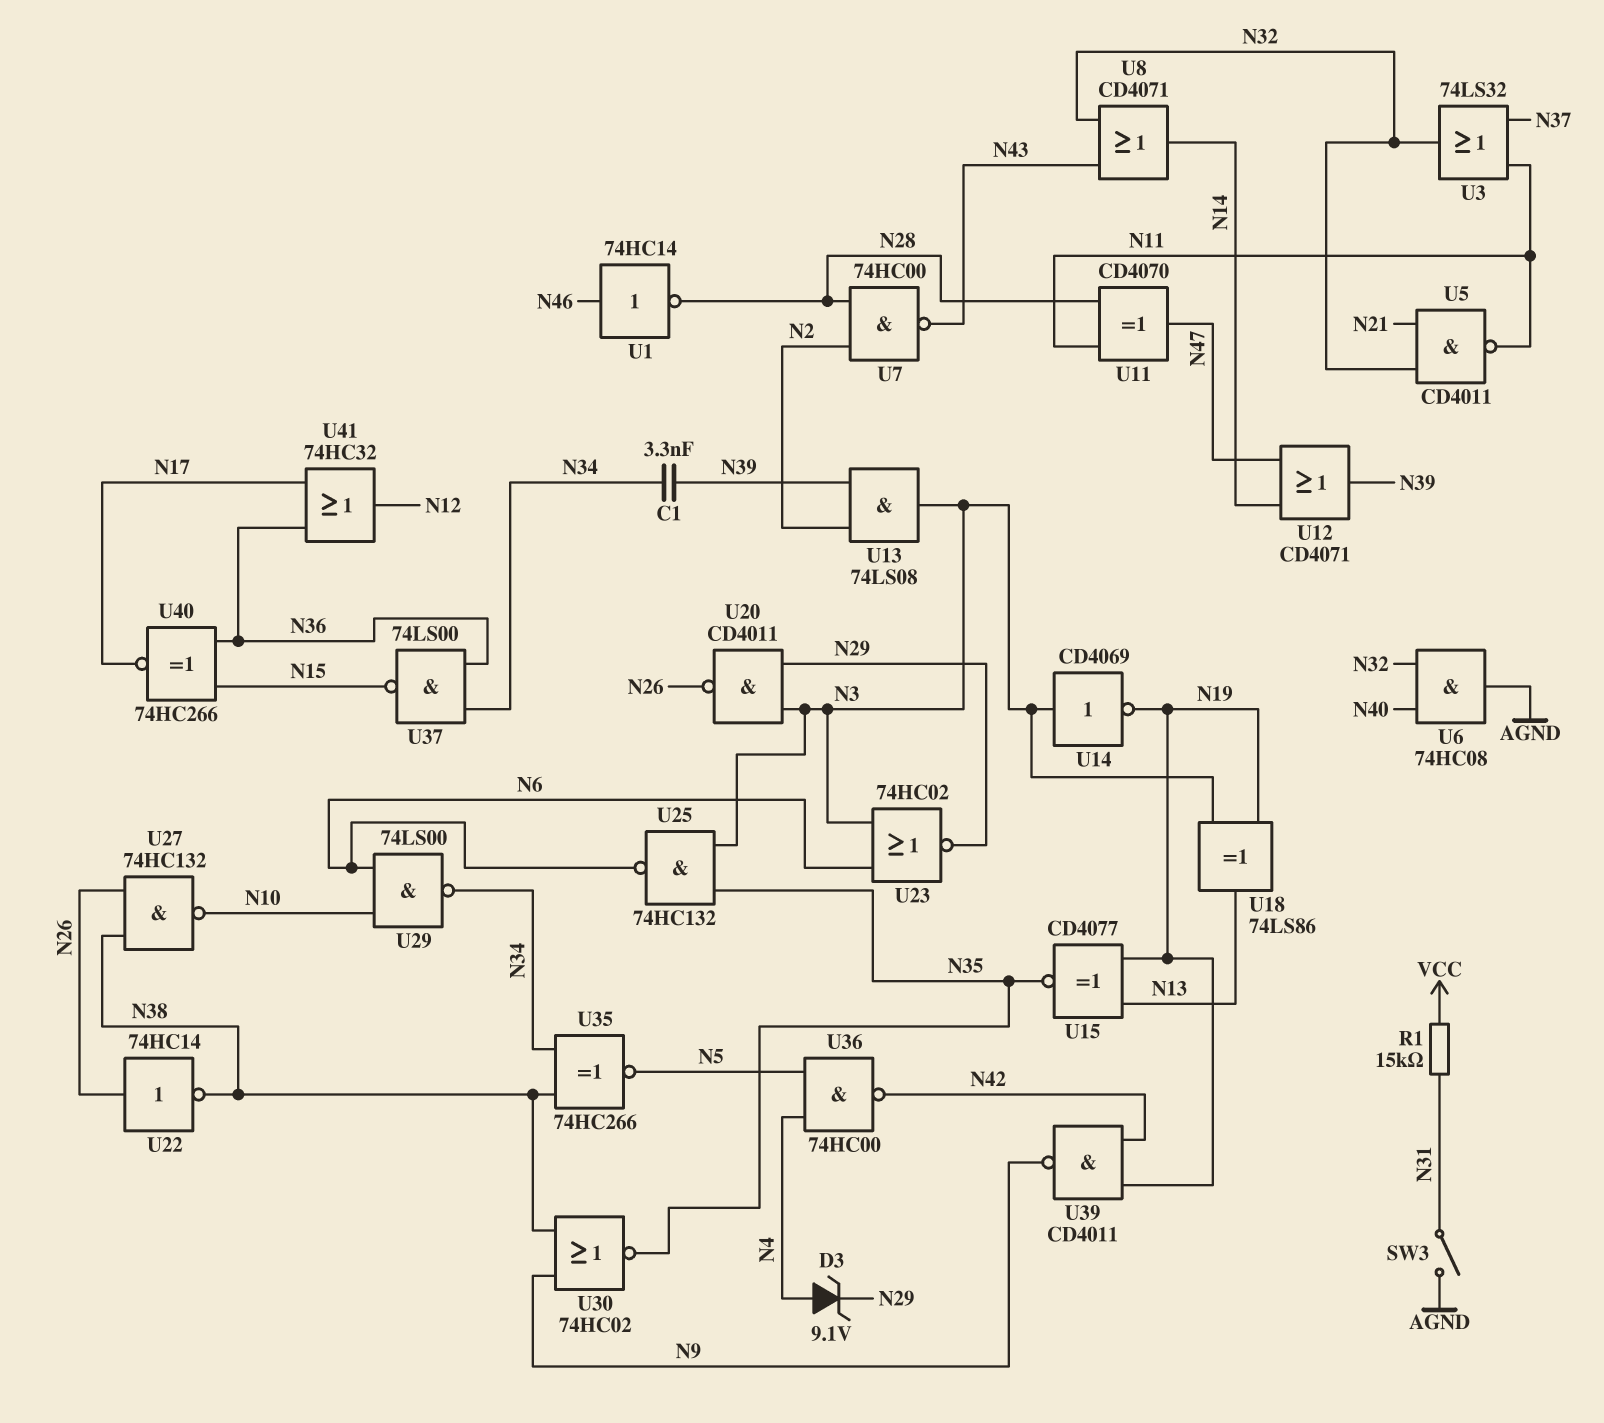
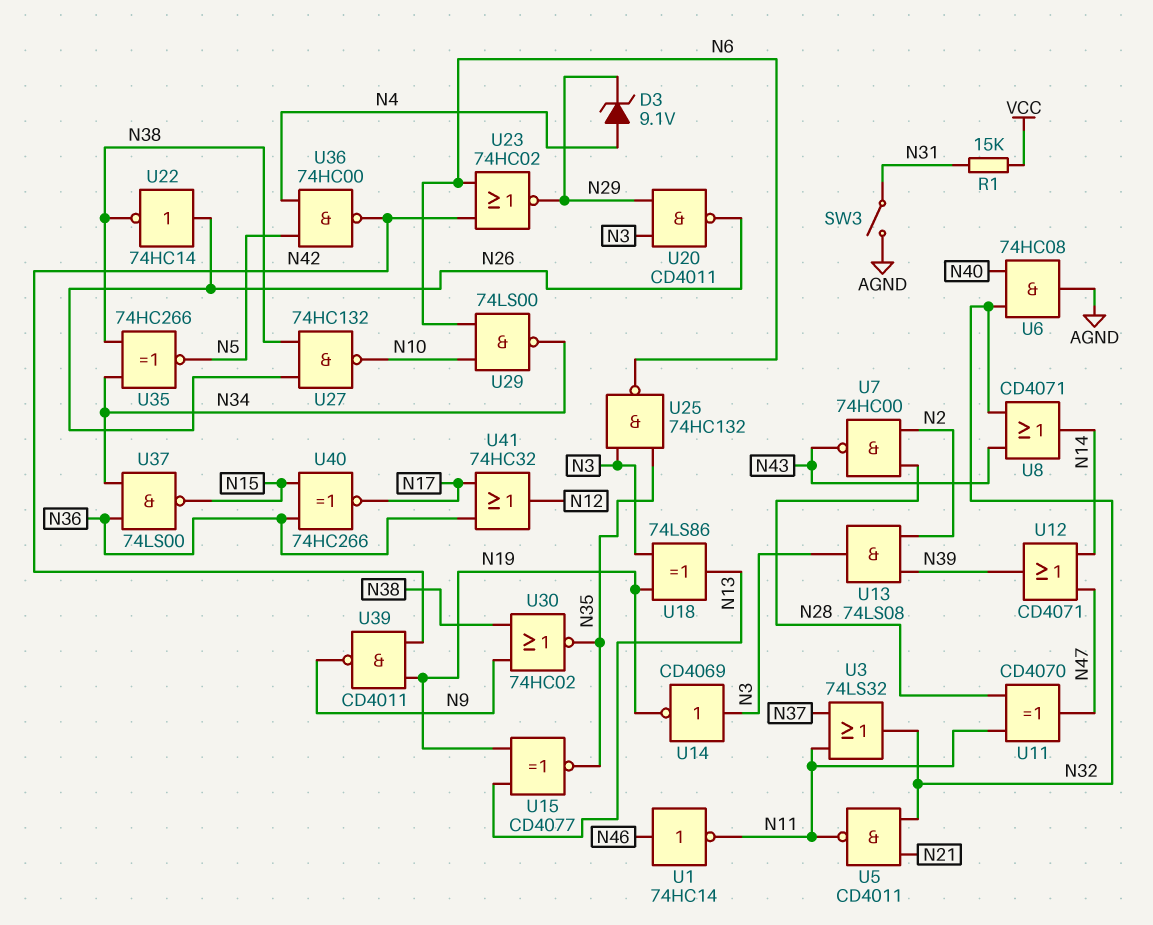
C1: 3.3nF (N34, N39) -> none
U1: NOT 74HC14 (in N46, out N28) -> NOT 74HC14 (in N46, out N11)
U23: NOR 74HC02 (in N3, in N6, out N29) -> NOR 74HC02 (in N6, in N42, out N29)

